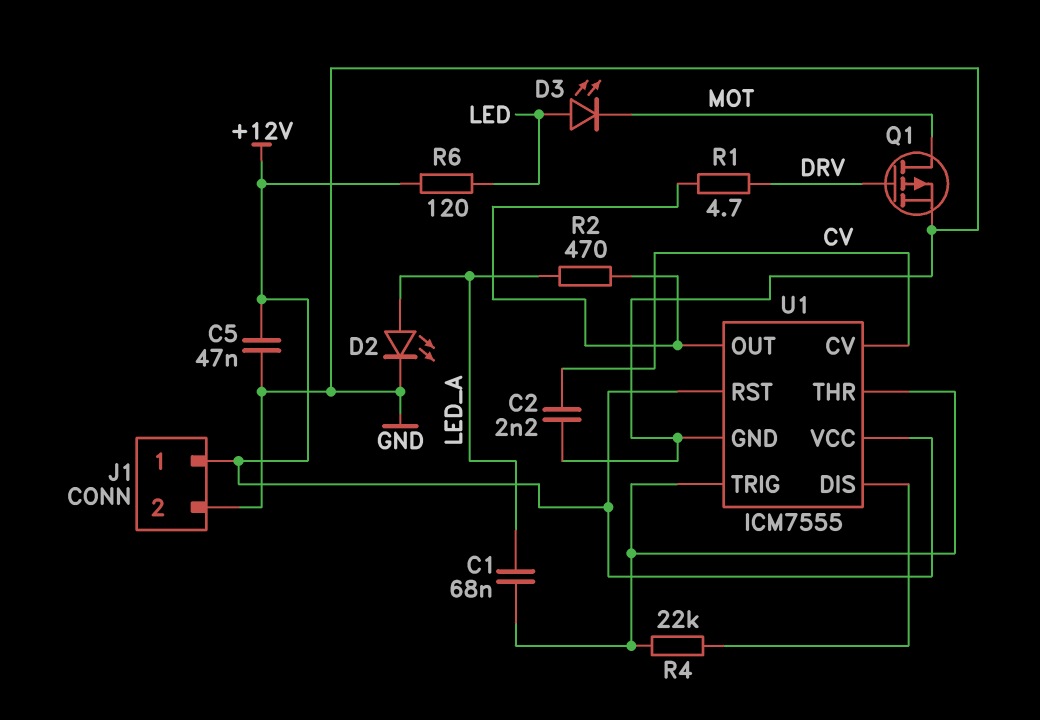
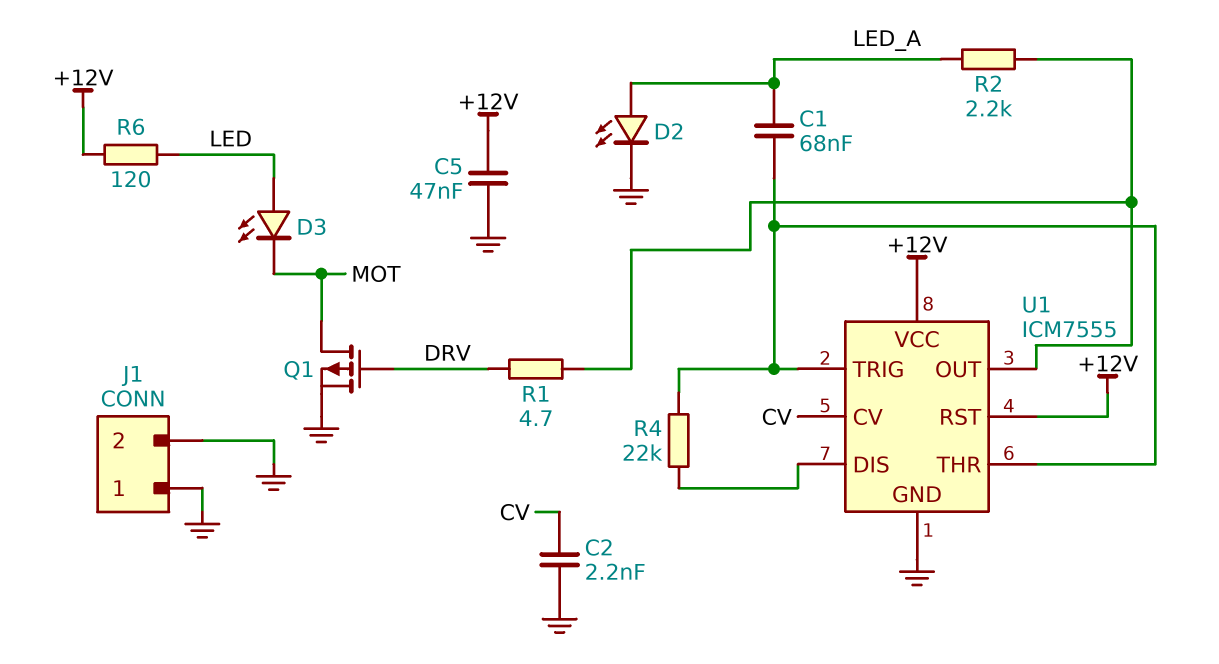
J1 pin 1: +12V -> GND
R2: 470 (LED_A, U1/OUT) -> 2.2k (LED_A, U1/OUT)

